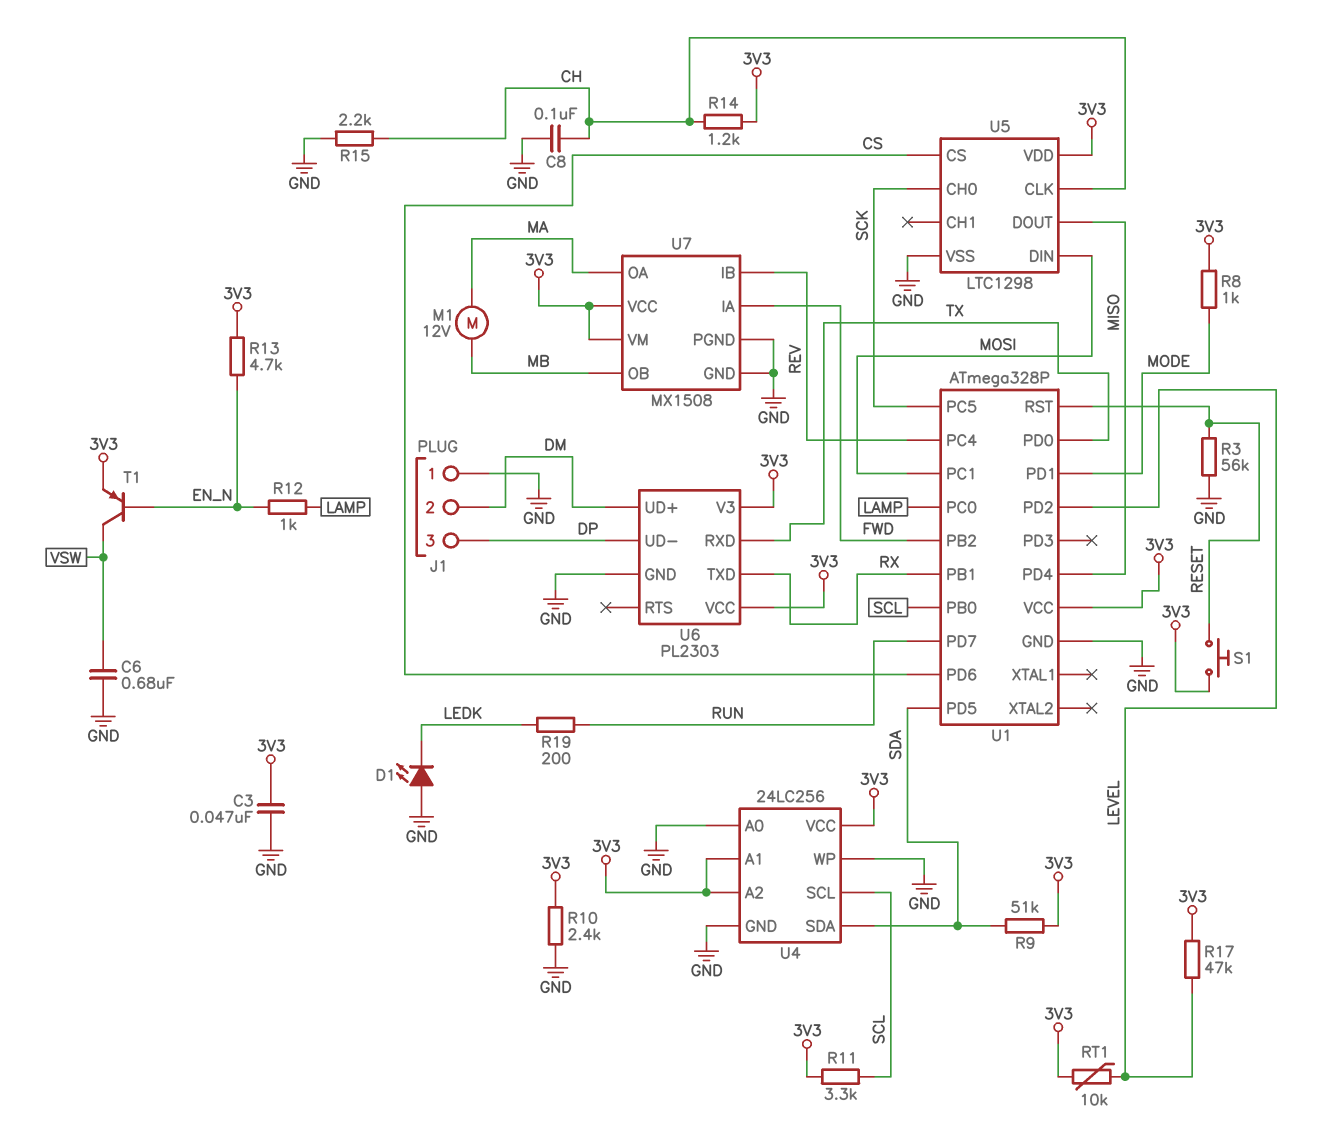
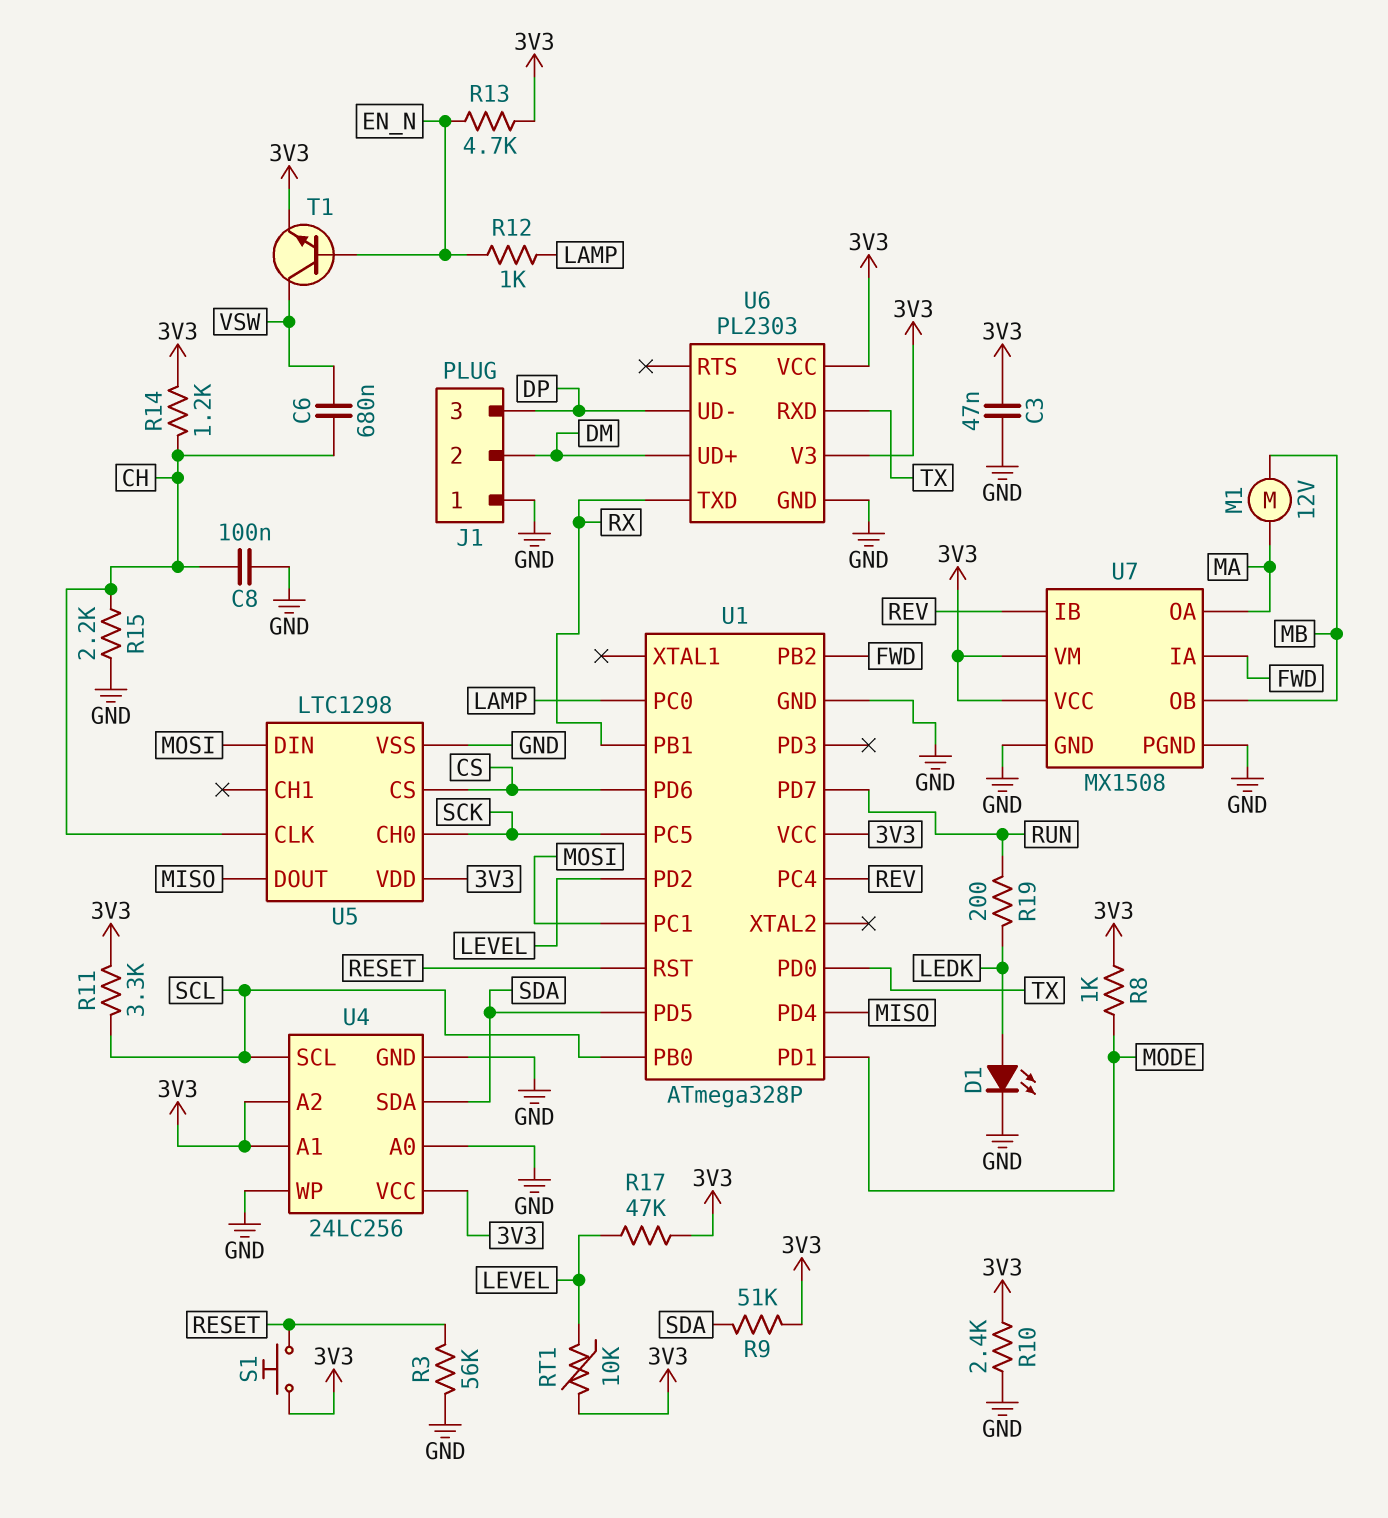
C6: 680nF (GND, VSW) -> 680nF (CH, VSW)
D1: LED (A GND, K LEDK) -> LED (A LEDK, K GND)
T1: PNP (B EN_N, C VSW, E 3V3) -> NPN (B EN_N, C VSW, E 3V3)

